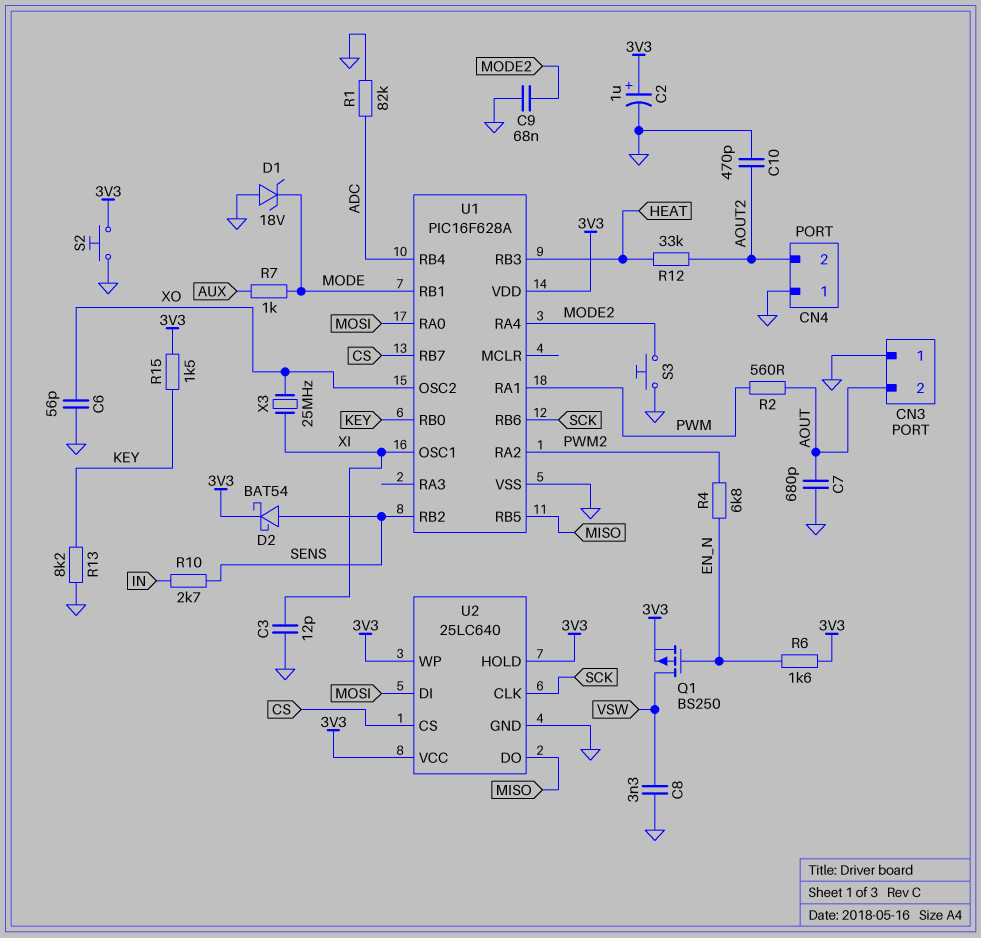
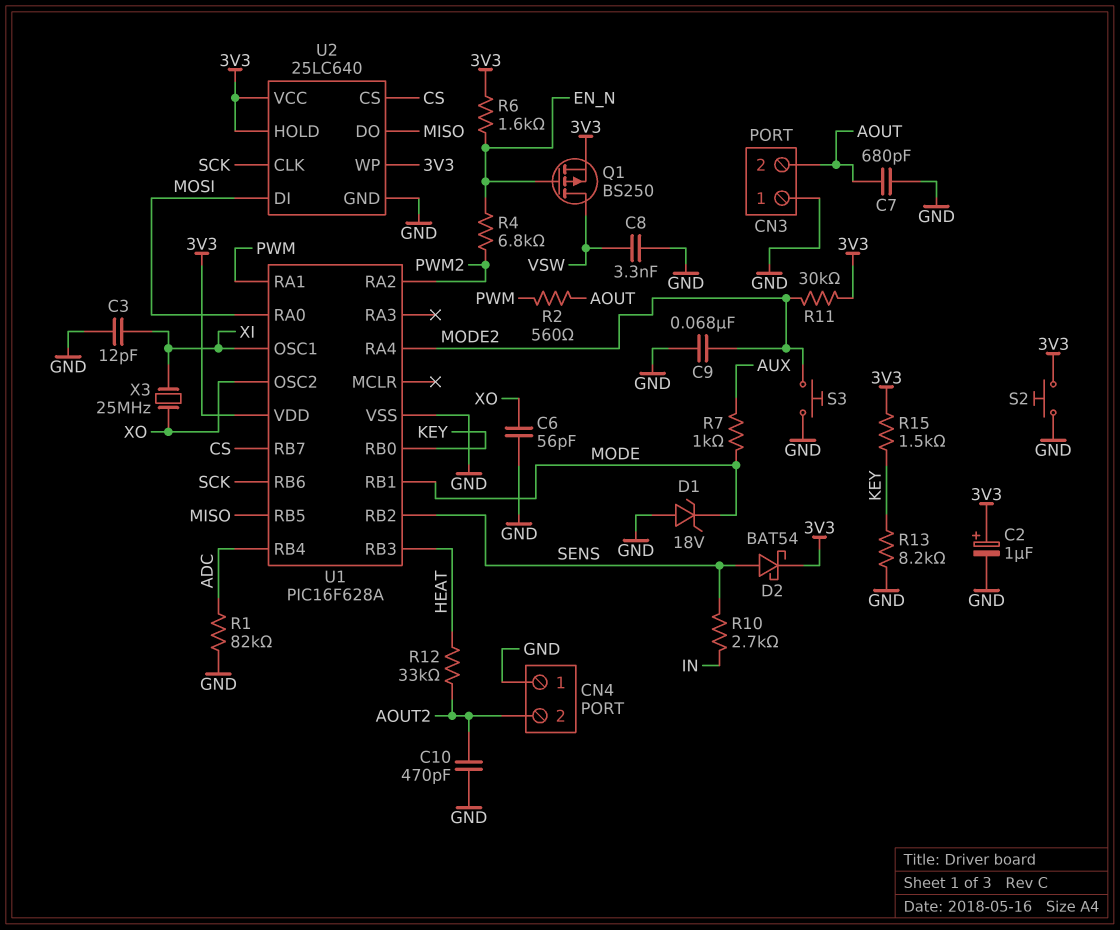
R11: none -> 30k (3V3, MODE2)

